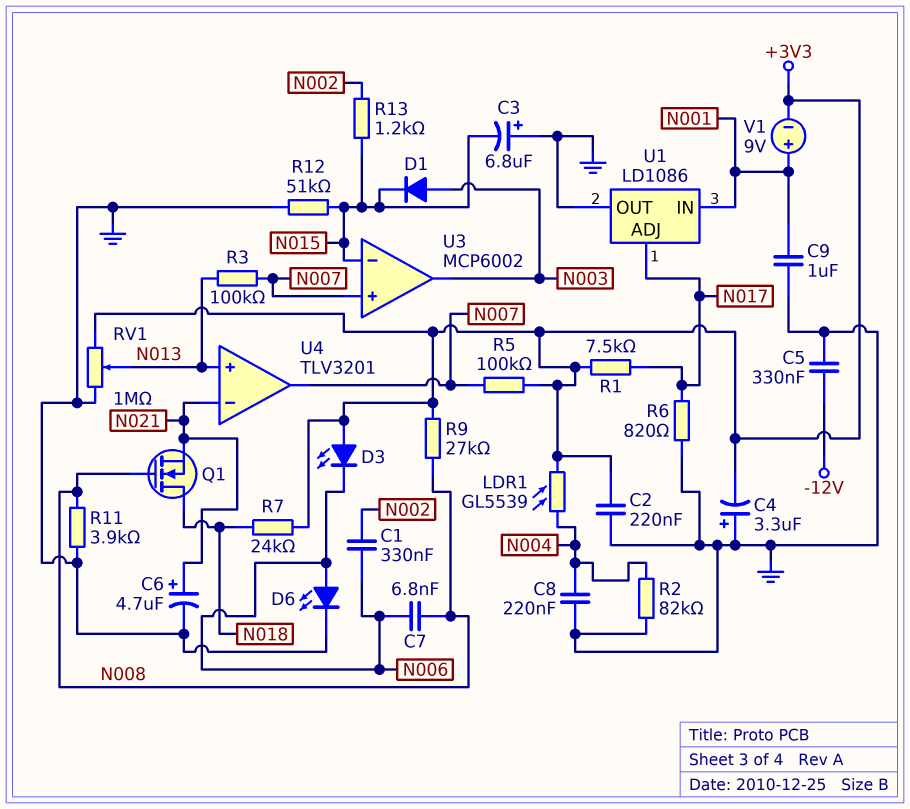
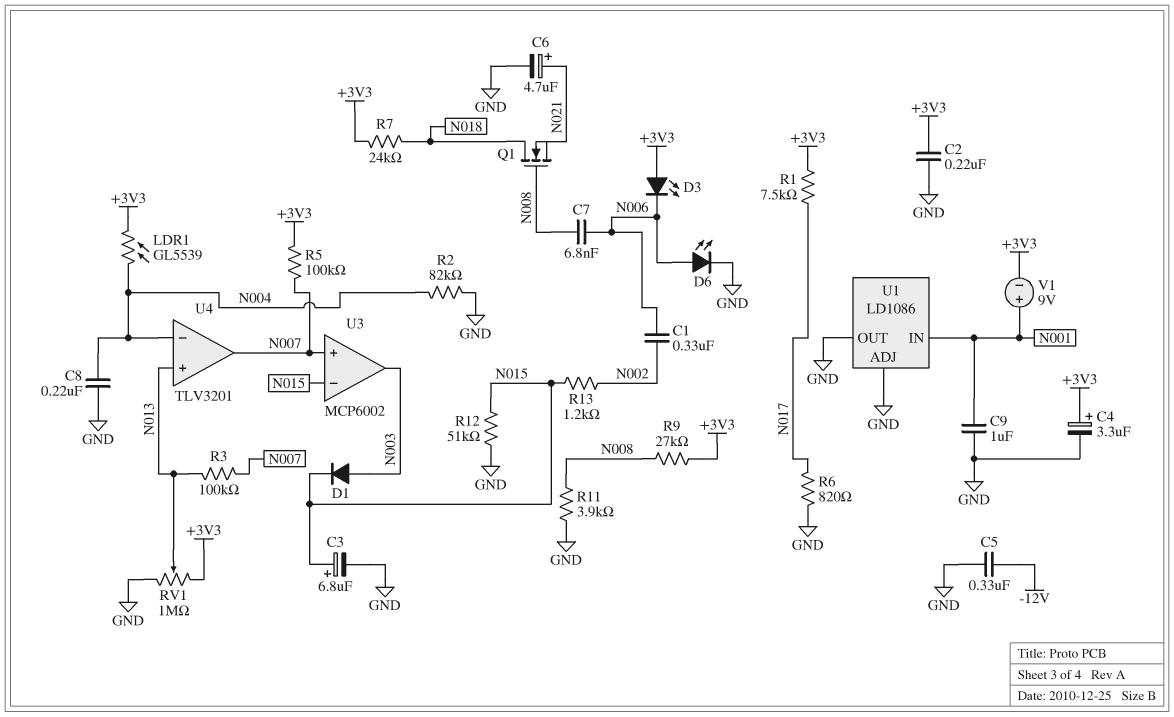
C3: 6.8uF (plus GND, minus N015) -> 6.8uF (plus N015, minus GND)
C4: 3.3uF (plus GND, minus +3V3) -> 3.3uF (plus +3V3, minus GND)
U1 pin ADJ: N017 -> GND
U4 pin in-: N021 -> N004

